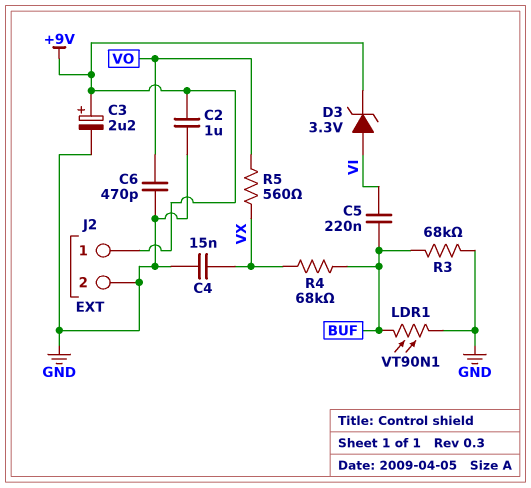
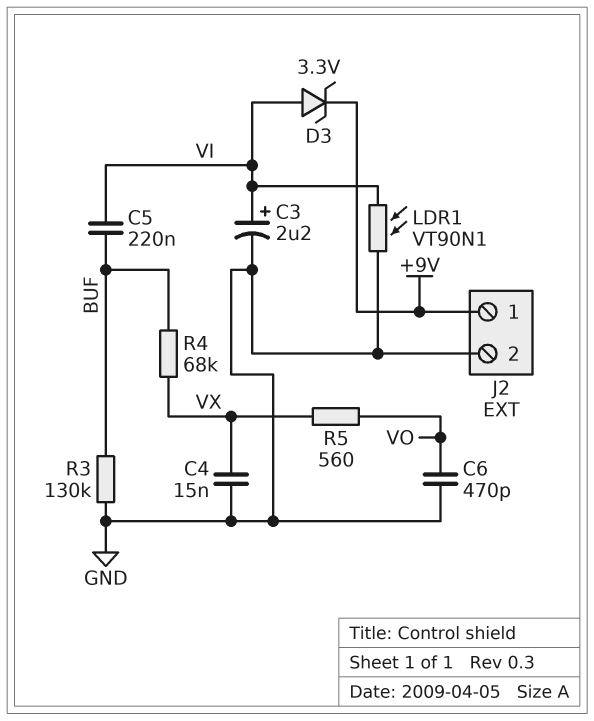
C2: 1uF (+9V, GND) -> none
C3: 2.2uF (plus +9V, minus GND) -> 2.2uF (plus VI, minus GND)
LDR1: VT90N1 (BUF, GND) -> VT90N1 (GND, VI)
R3: 68k (BUF, GND) -> 130k (BUF, GND)

